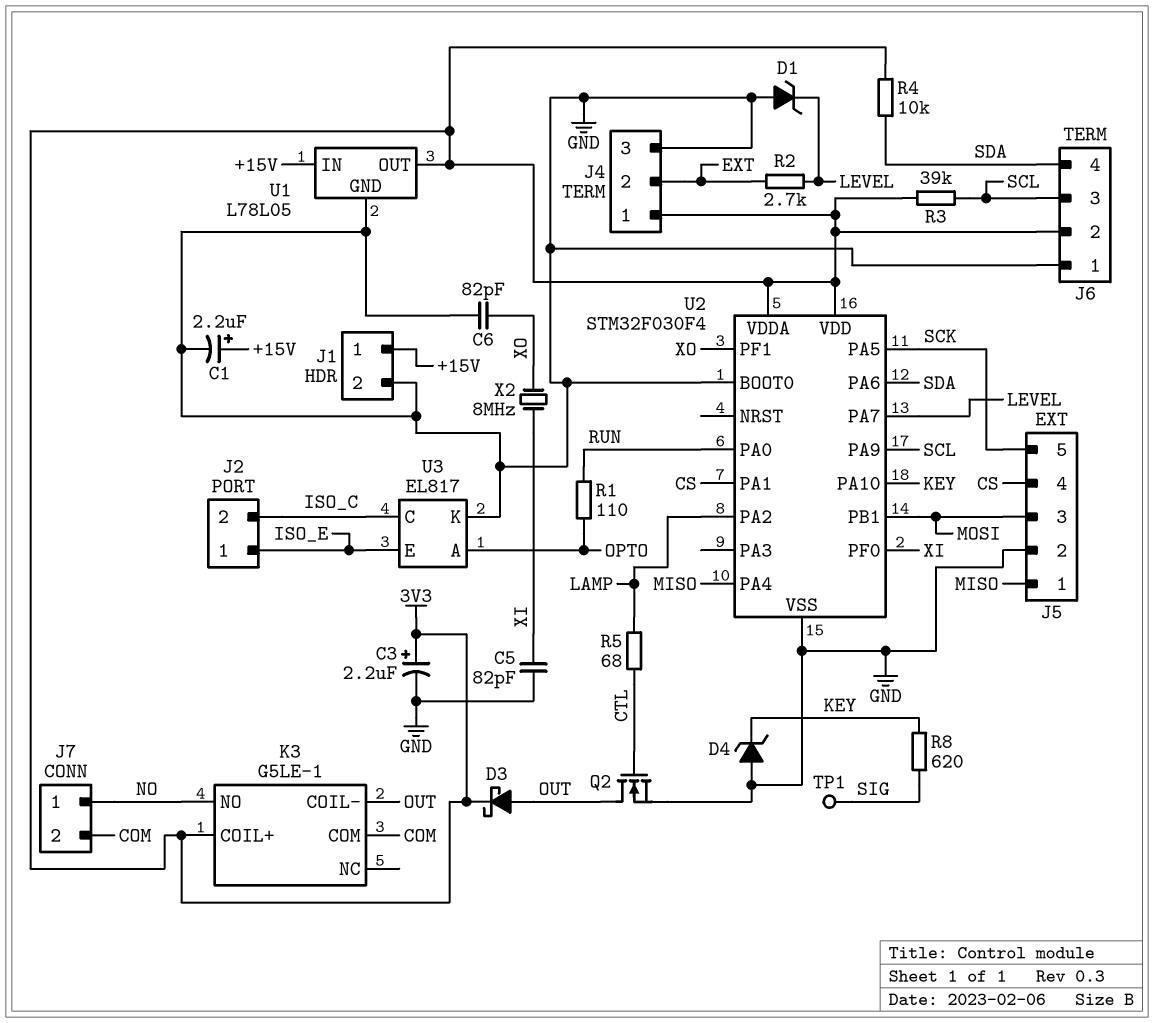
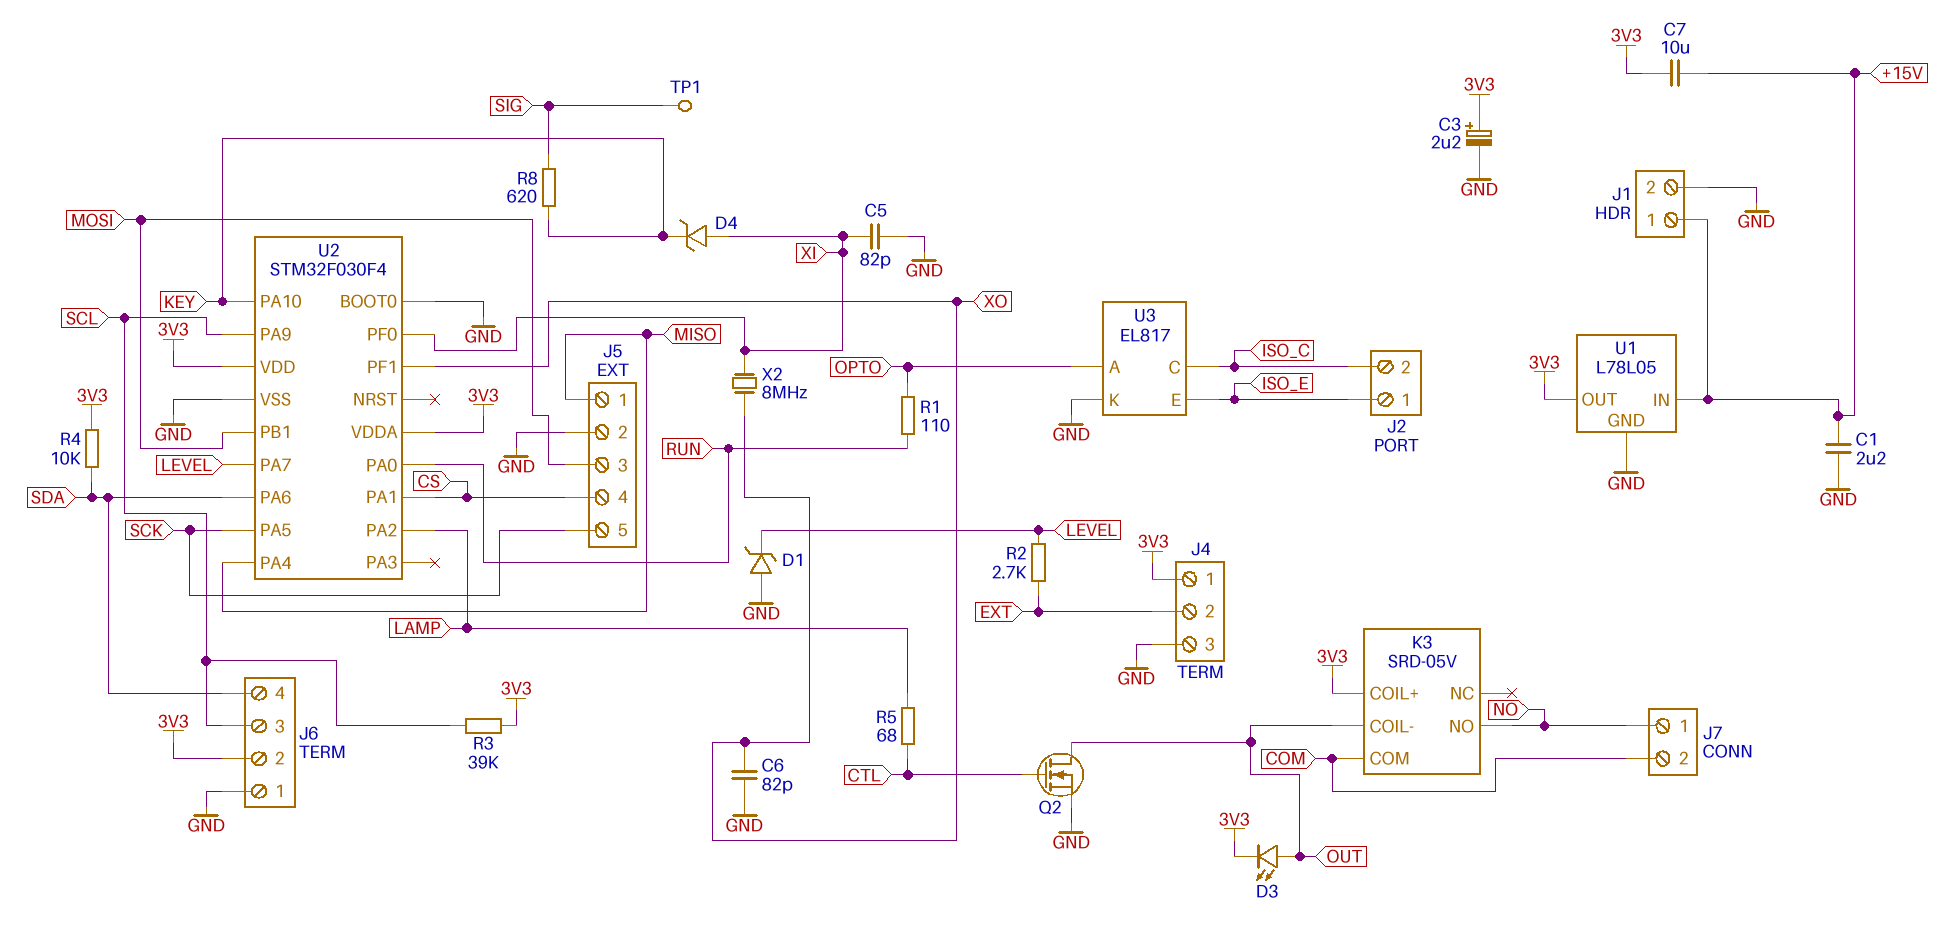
C1: 2.2uF (plus +15V, minus GND) -> 2.2uF (+15V, GND)
C7: none -> 10uF (+15V, 3V3)
D3: schottky (A OUT, K 3V3) -> LED (A OUT, K 3V3)
D4: zener (A GND, K KEY) -> zener (A XI, K KEY)
K3: G5LE-1 -> SRD-05V

